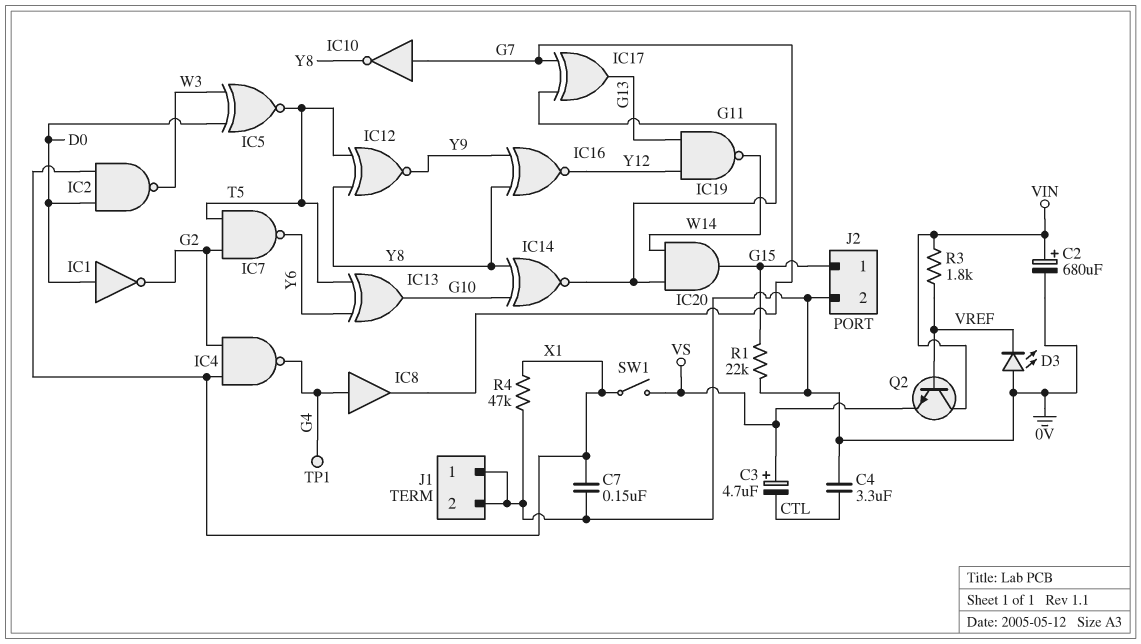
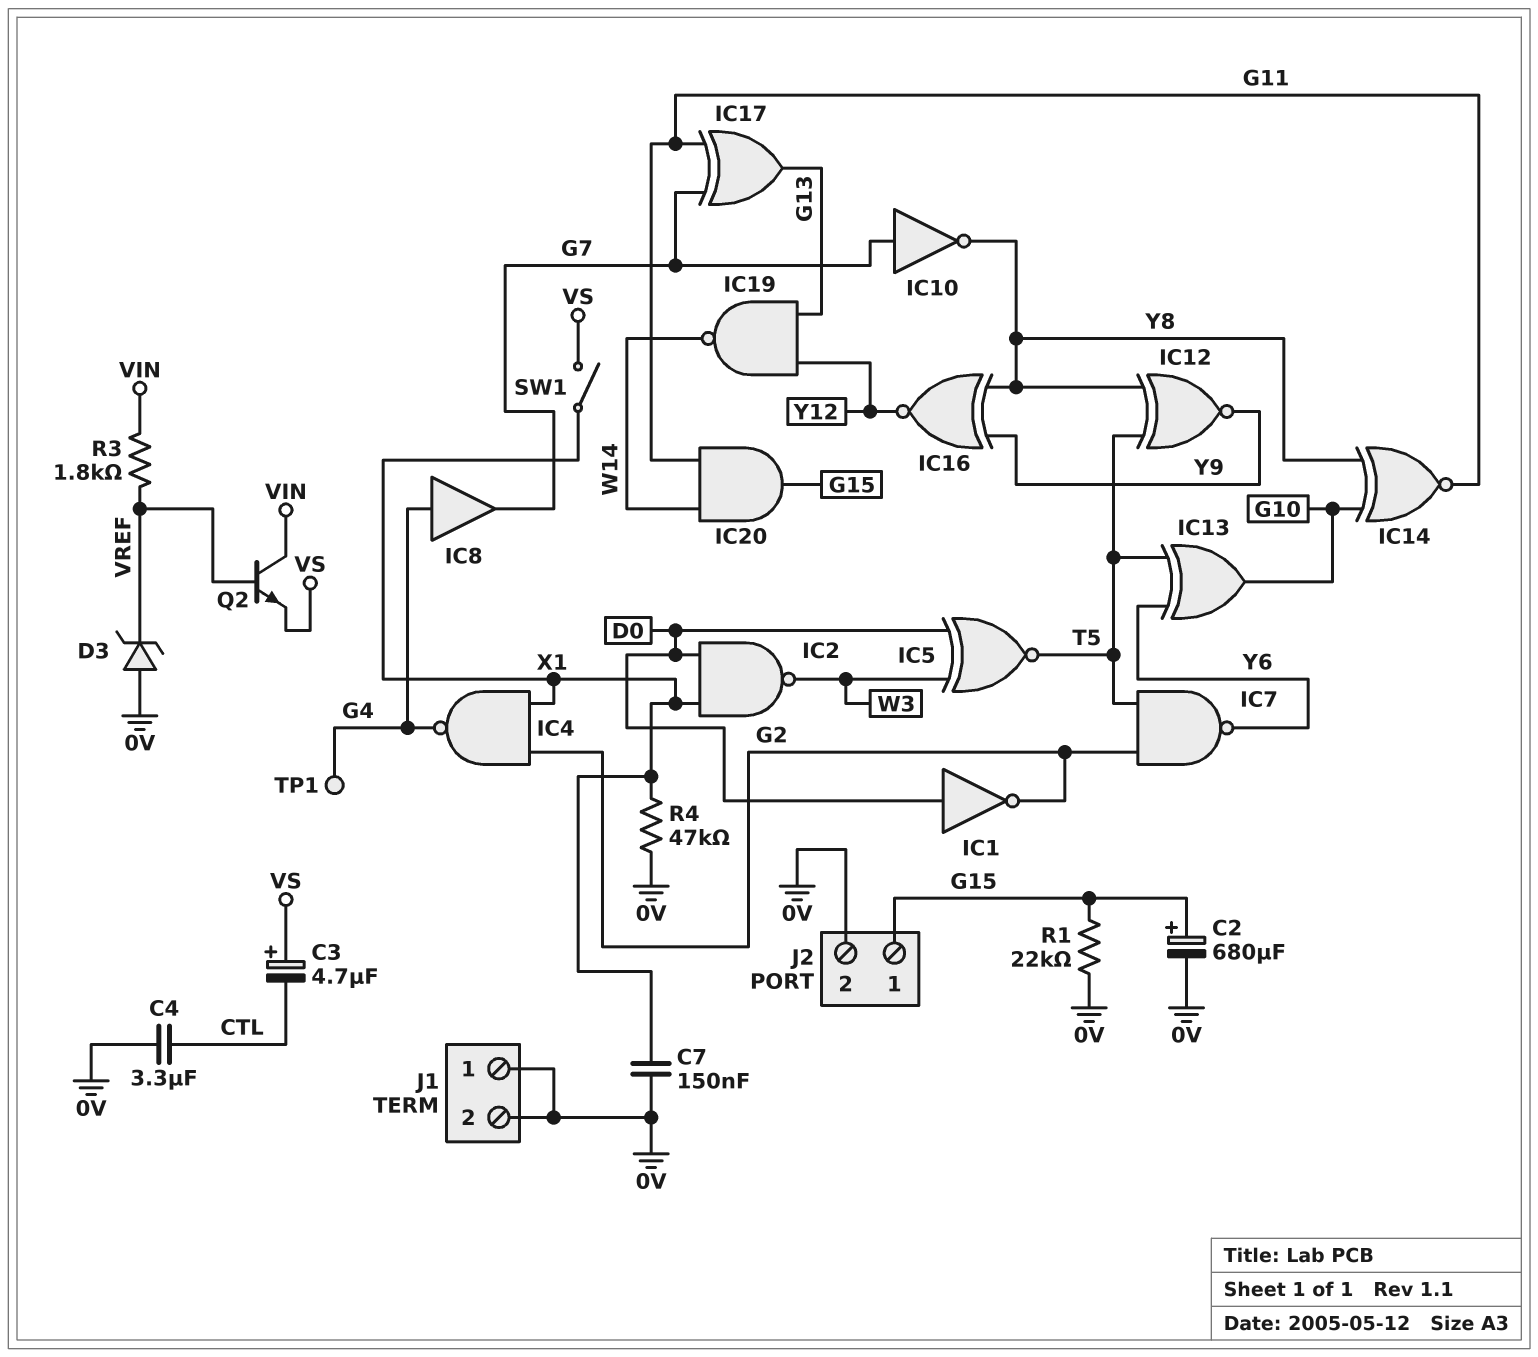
C2: 680uF (plus VIN, minus 0V) -> 680uF (plus G15, minus 0V)
D3: LED (A 0V, K VREF) -> zener (A 0V, K VREF)

